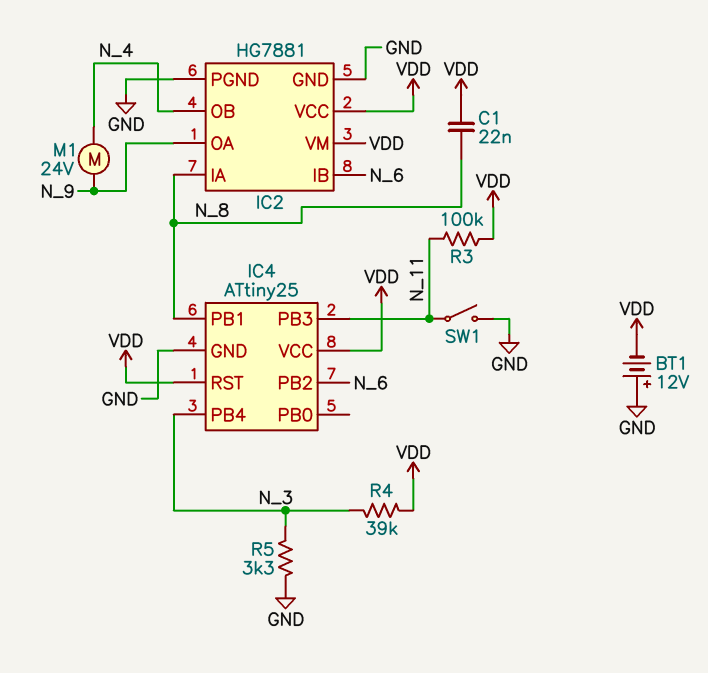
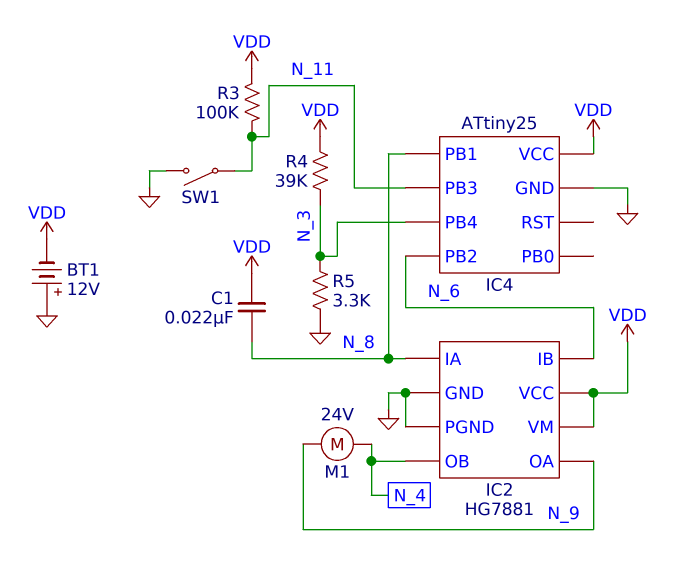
IC4 pin RST: VDD -> none

